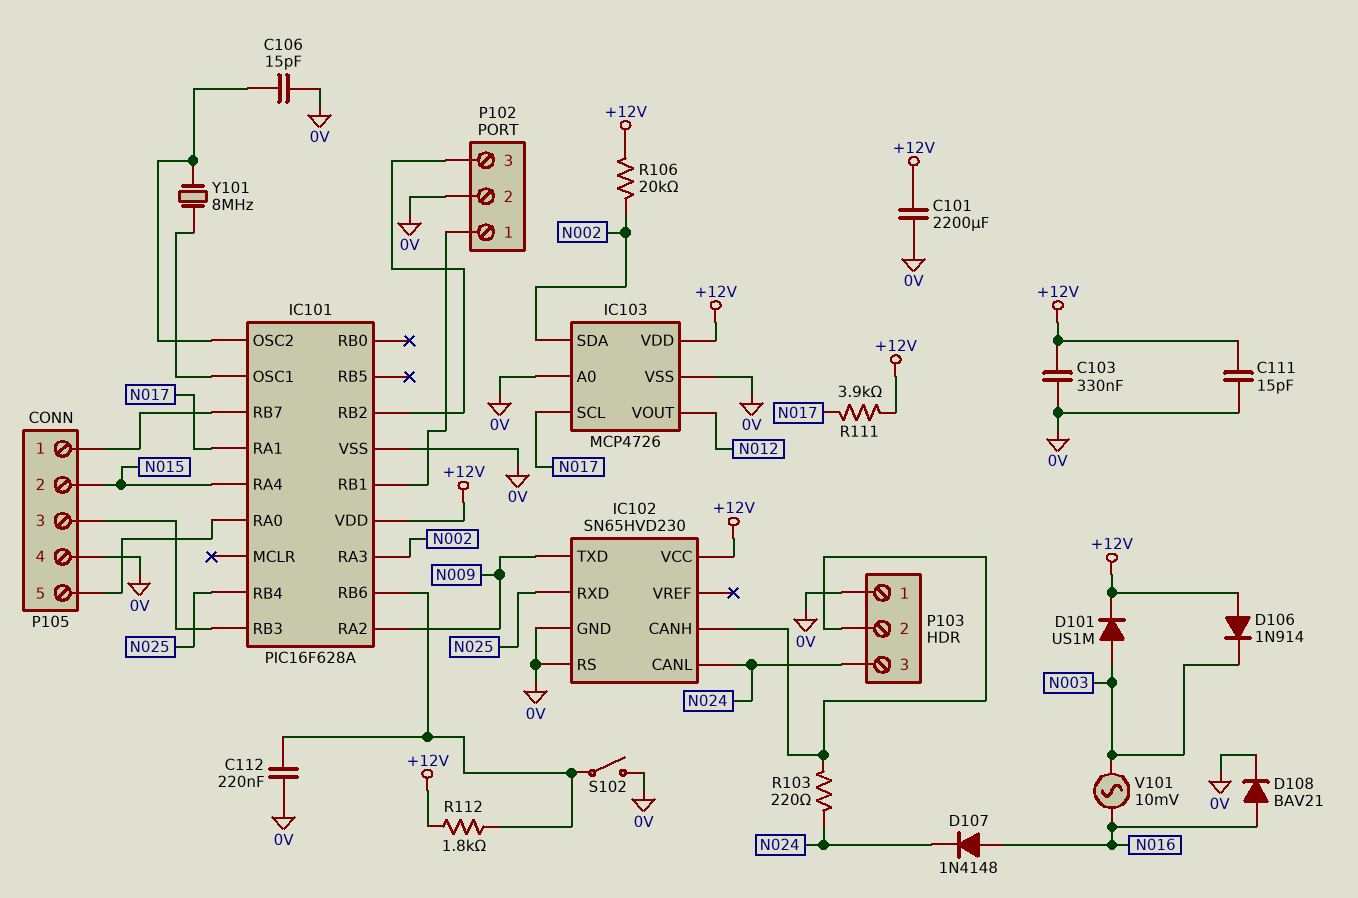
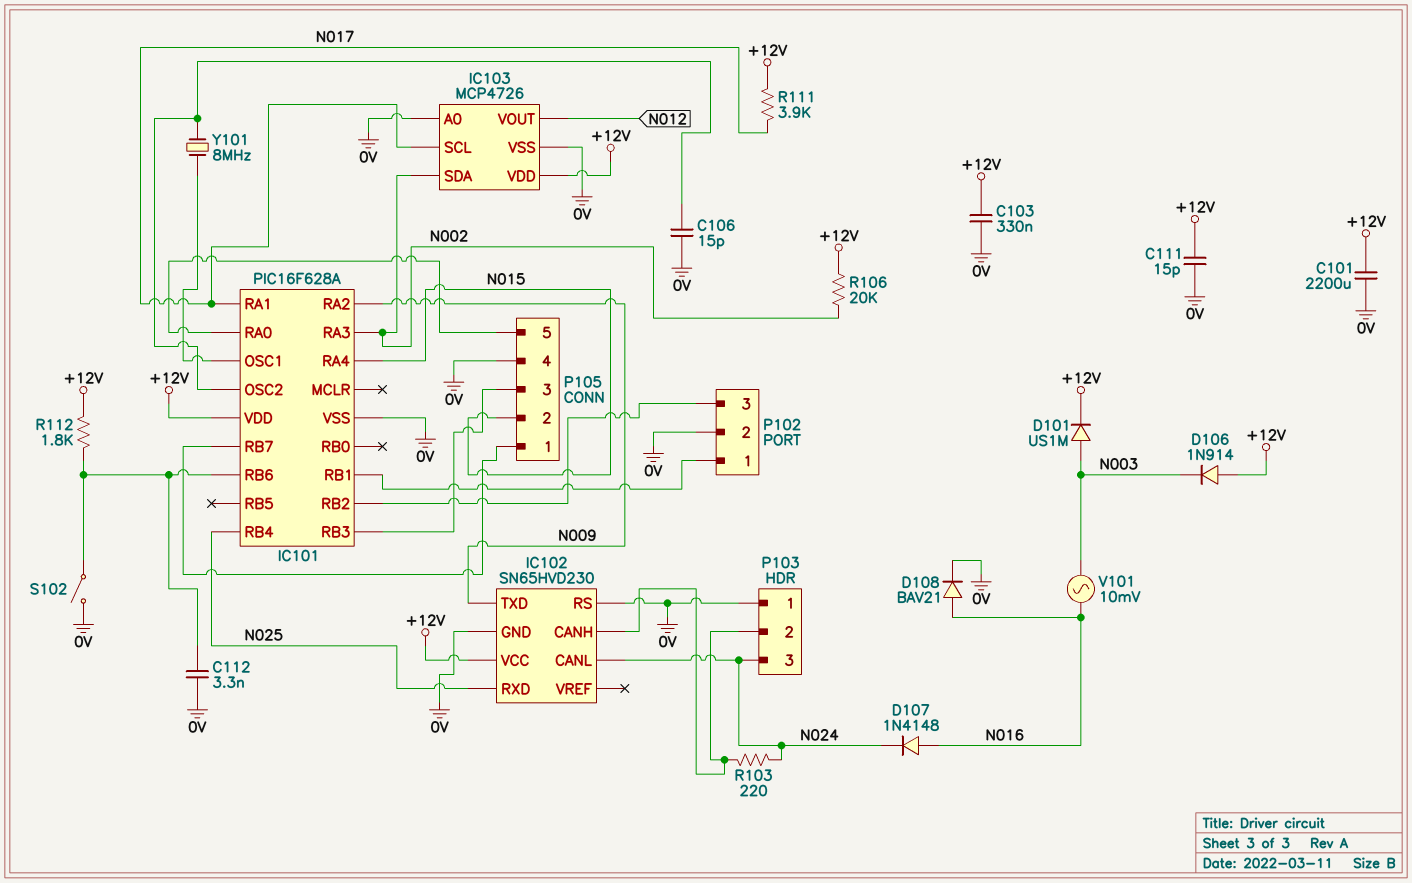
C112: 220nF (0V, IC101/RB6) -> 3.3nF (0V, IC101/RB6)

